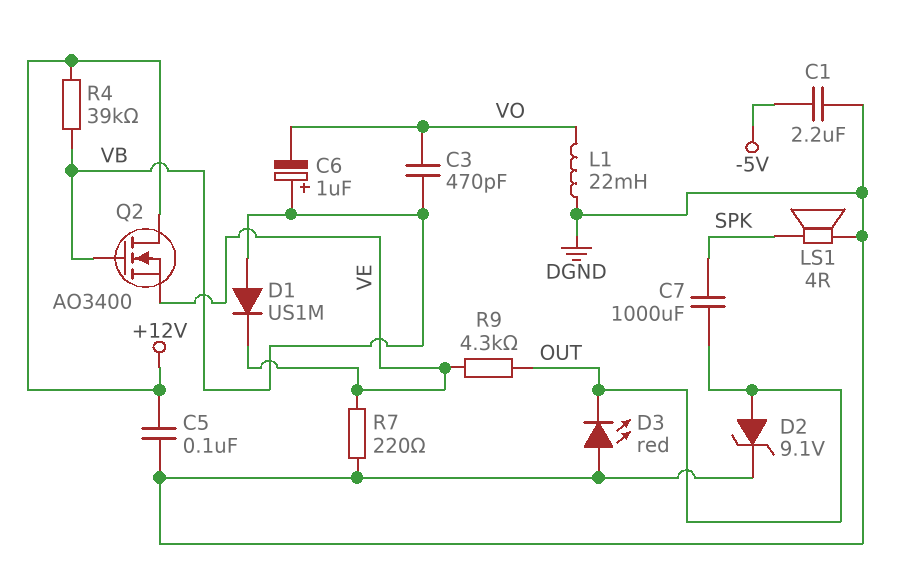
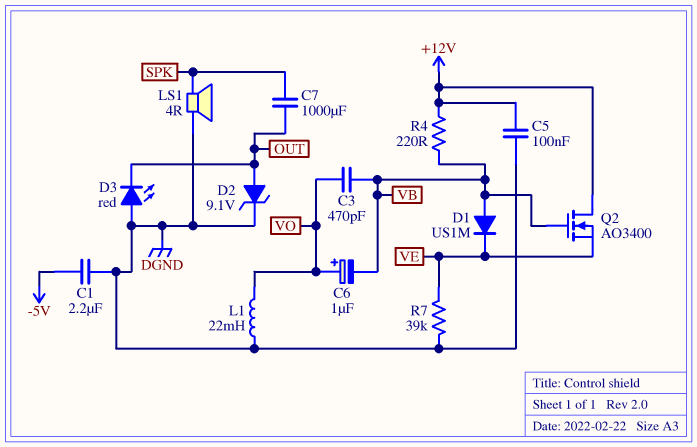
C6: 1uF (plus VB, minus VO) -> 1uF (plus VO, minus VB)
R4: 39k (+12V, VB) -> 220 (+12V, VB)
R7: 220 (DGND, VE) -> 39k (DGND, VE)
R9: 4.3k (OUT, VE) -> none

